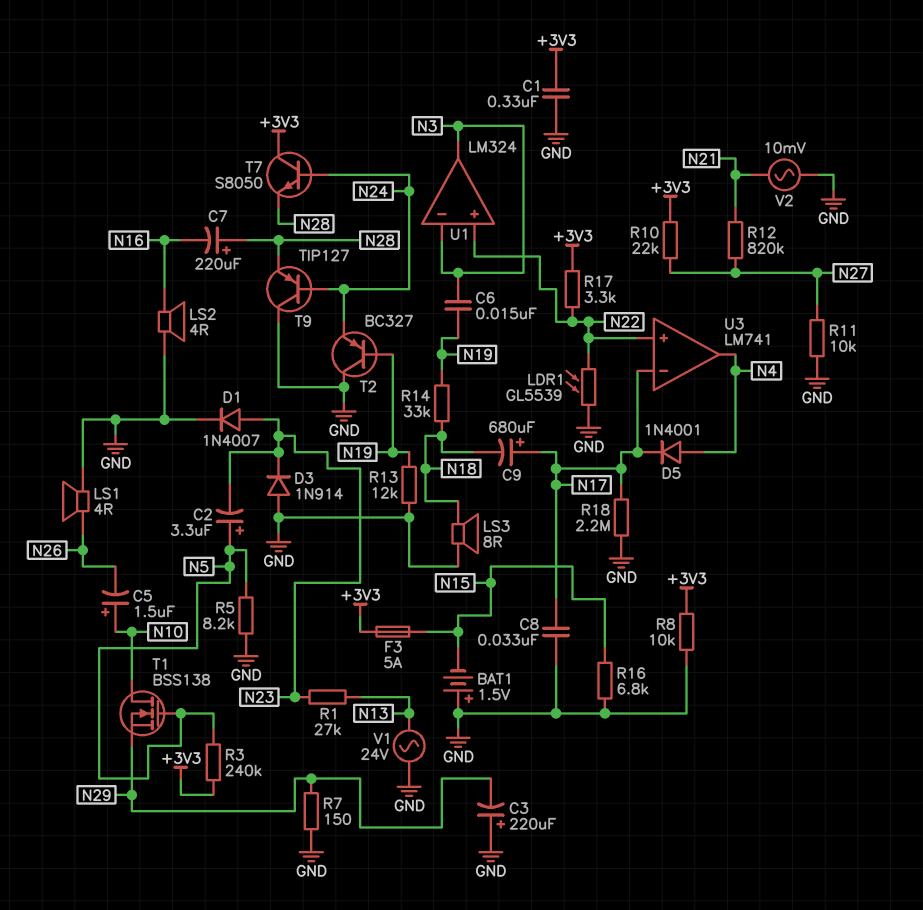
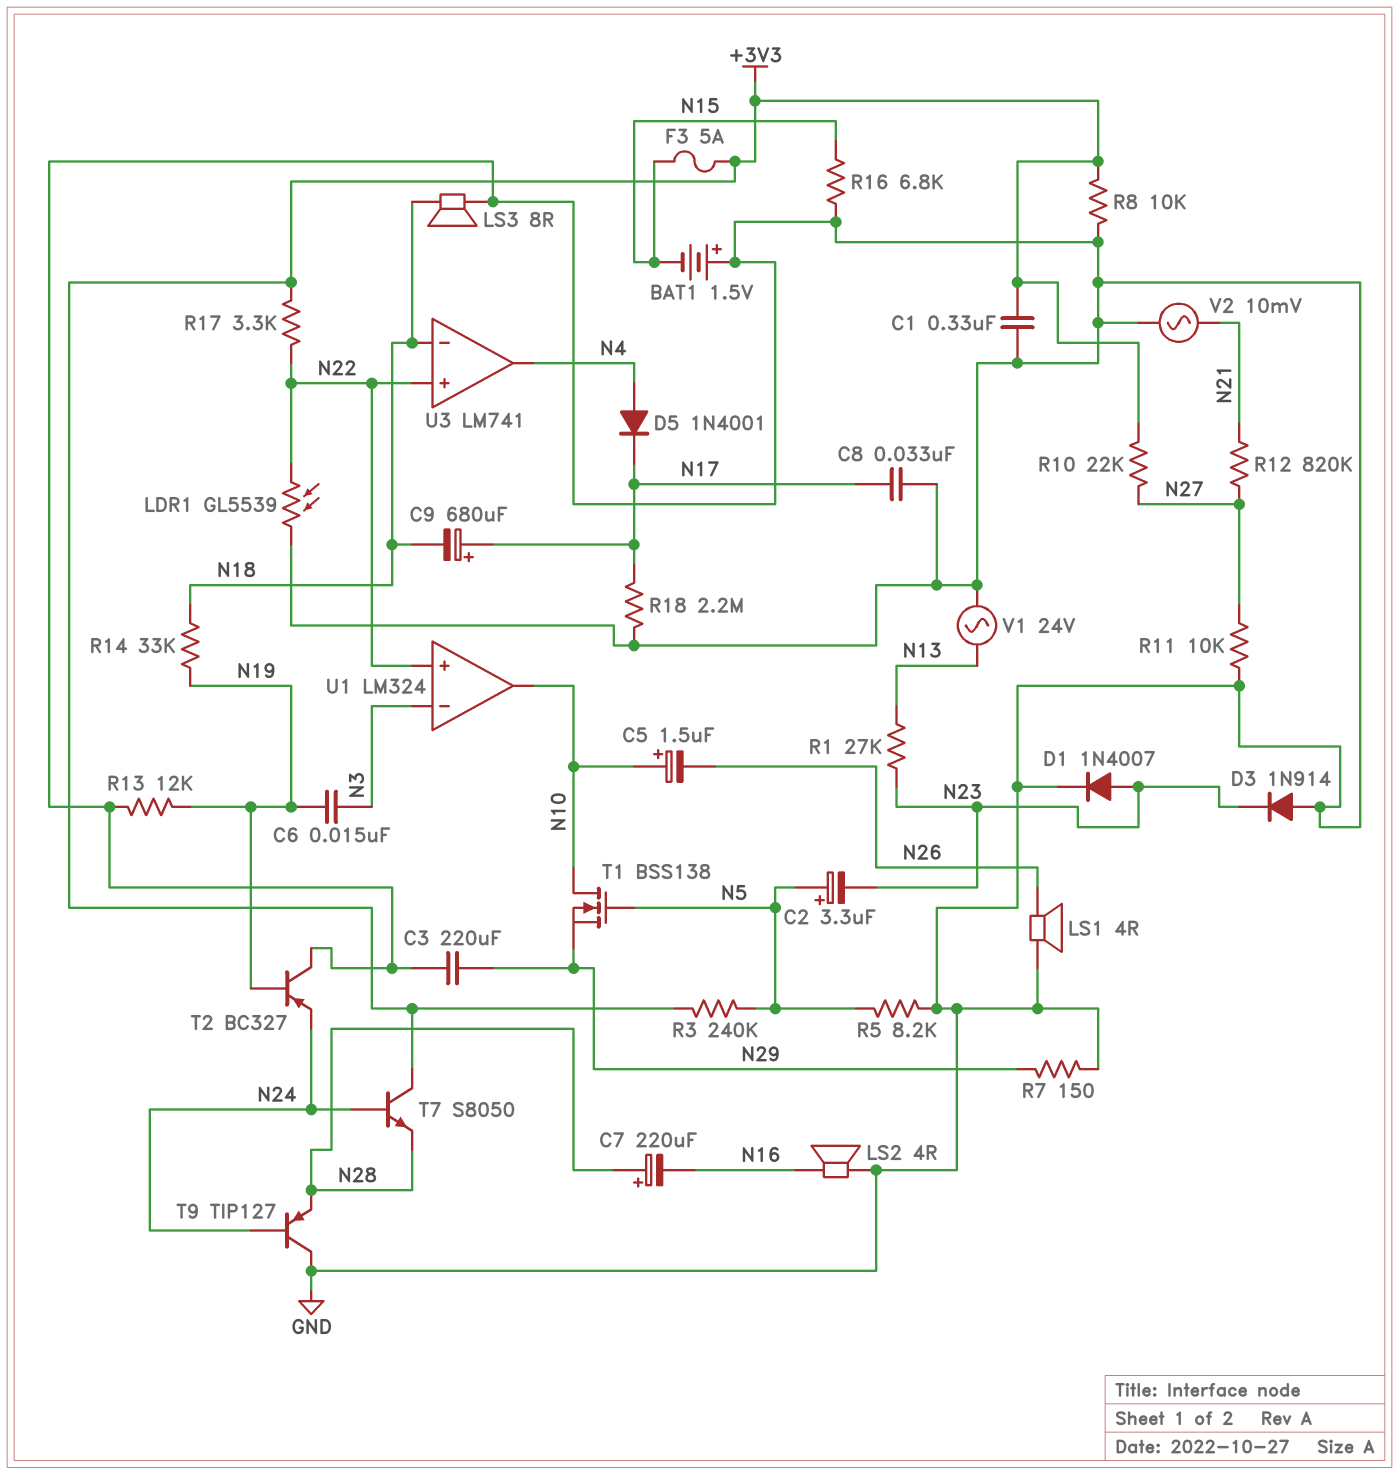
C3: 220uF (plus GND, minus N29) -> 220uF (GND, N29)
U1 pin out: N3 -> N10
U3 pin in-: N17 -> N18

